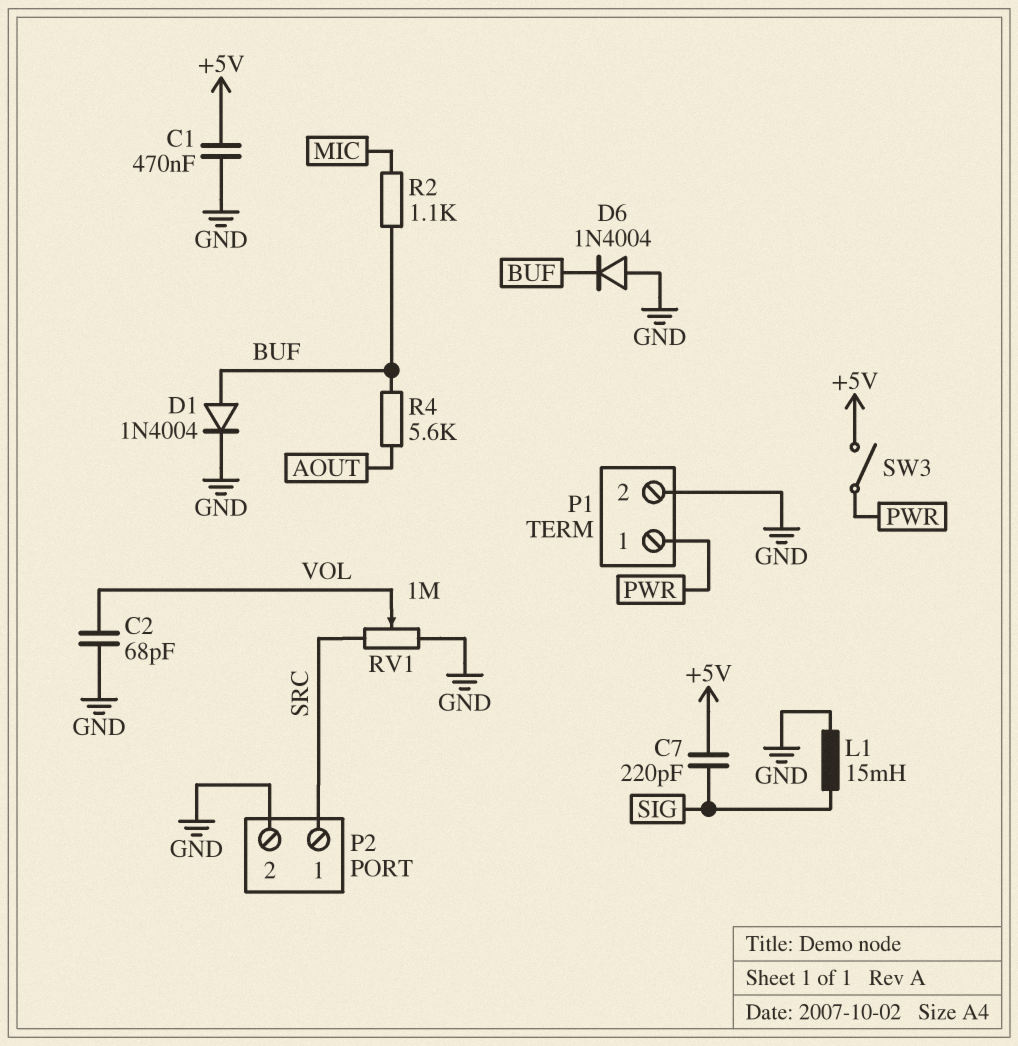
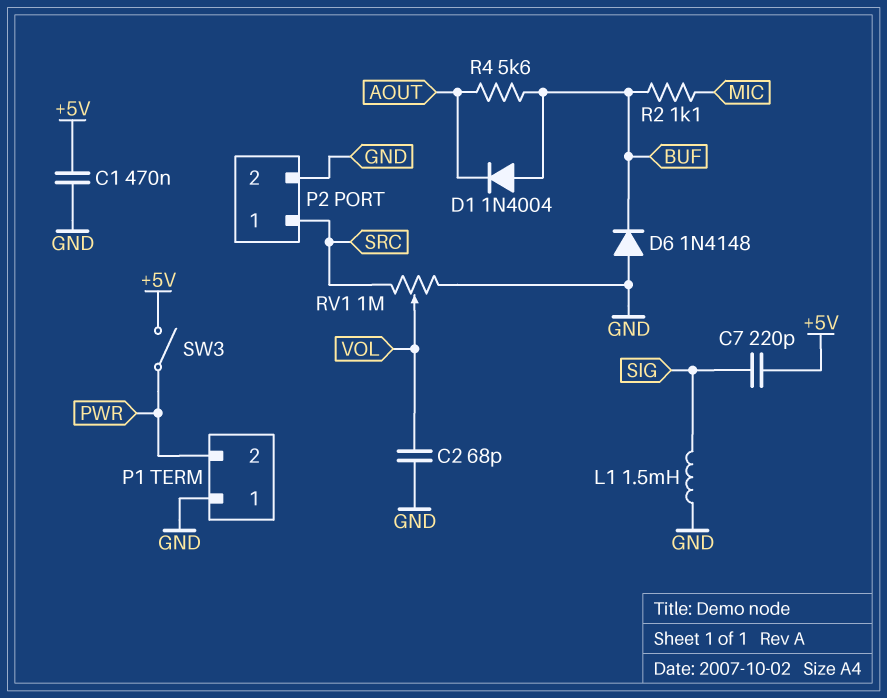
D1: diode 1N4004 (A BUF, K GND) -> diode 1N4004 (A BUF, K AOUT)
D6: diode 1N4004 (A GND, K BUF) -> diode 1N4148 (A GND, K BUF)
L1: 15mH (GND, SIG) -> 1.5mH (GND, SIG)
P1 pin 1: PWR -> GND
P1 pin 2: GND -> PWR

